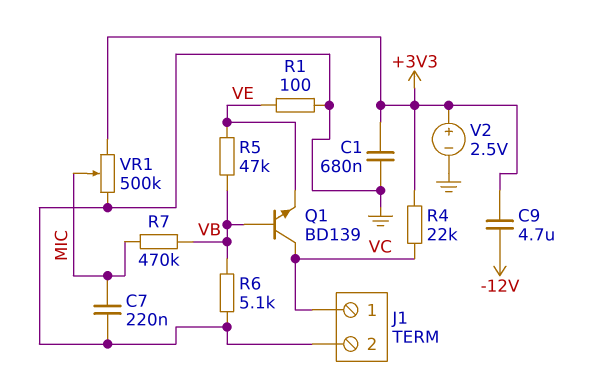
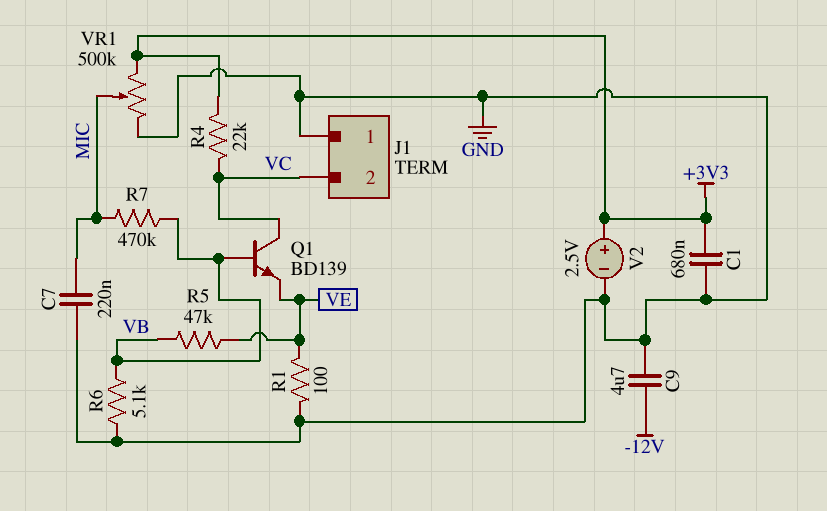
C9: 4.7uF (+3V3, -12V) -> 4.7uF (-12V, GND)
J1 pin 1: VC -> GND
J1 pin 2: GND -> VC

